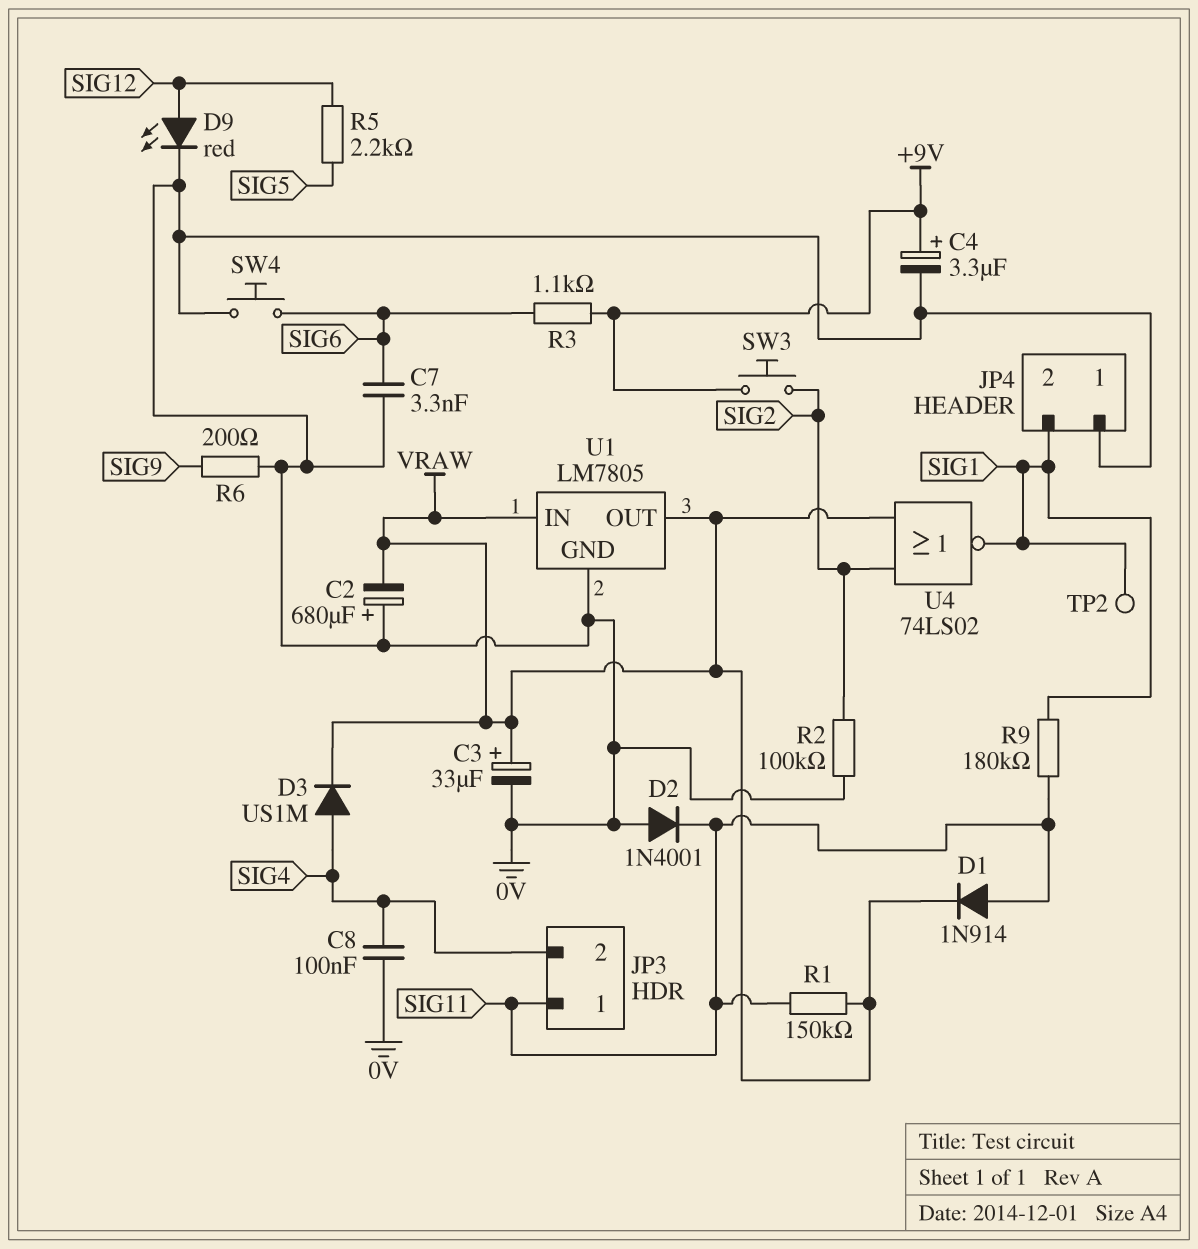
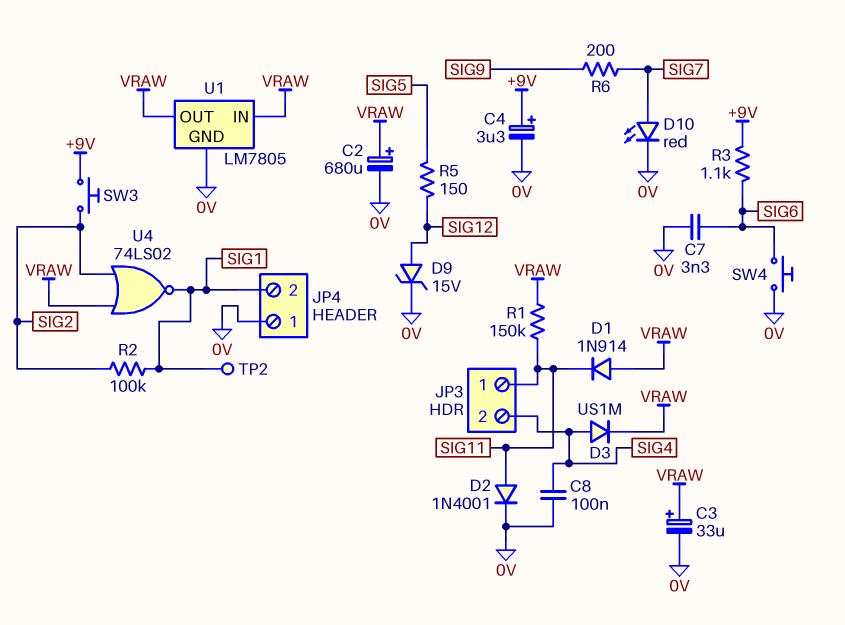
C2: 680uF (plus 0V, minus VRAW) -> 680uF (plus VRAW, minus 0V)
D1: diode 1N914 (A SIG11, K VRAW) -> diode 1N914 (A VRAW, K SIG11)
D2: diode 1N4001 (A 0V, K SIG11) -> diode 1N4001 (A SIG11, K 0V)
D9: LED red (A SIG12, K 0V) -> zener 15V (A SIG12, K 0V)
D10: none -> LED red (A SIG7, K 0V)
R2: 100k (0V, SIG2) -> 100k (SIG1, SIG2)
R5: 2.2k (SIG5, SIG12) -> 150 (SIG5, SIG12)
R6: 200 (0V, SIG9) -> 200 (SIG7, SIG9)
R9: 180k (SIG1, SIG11) -> none

